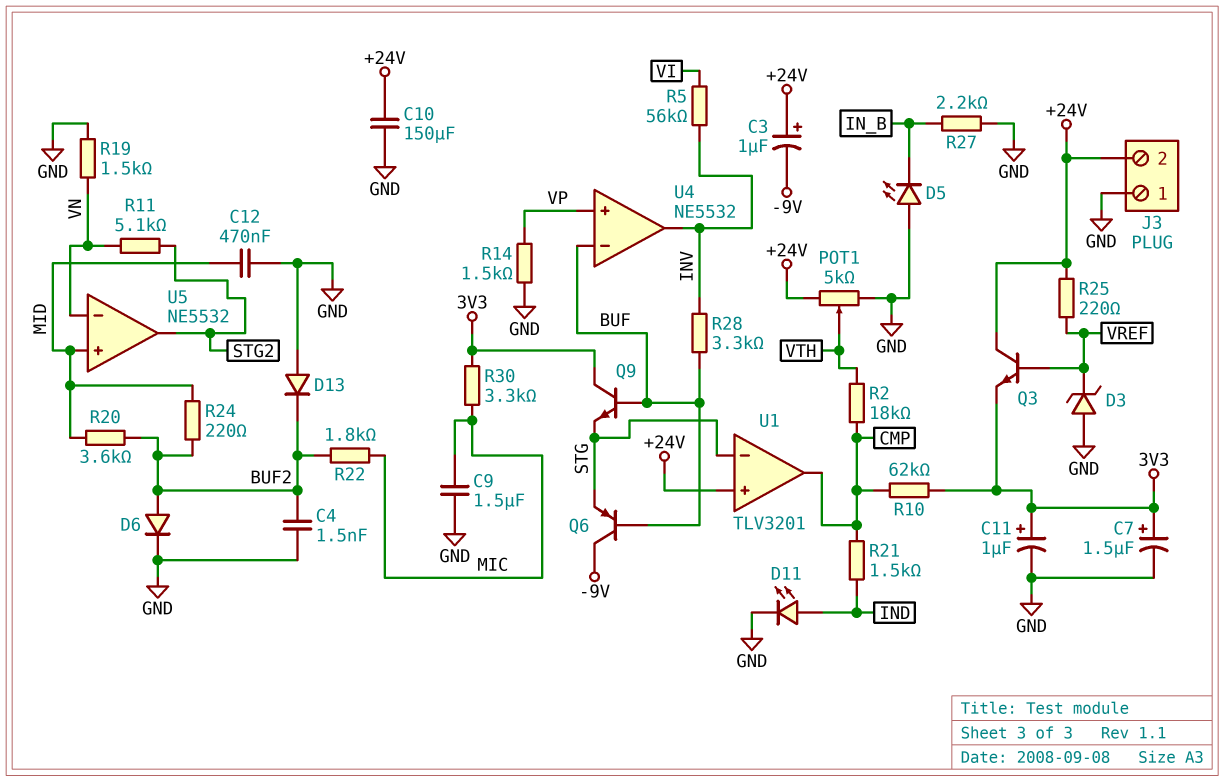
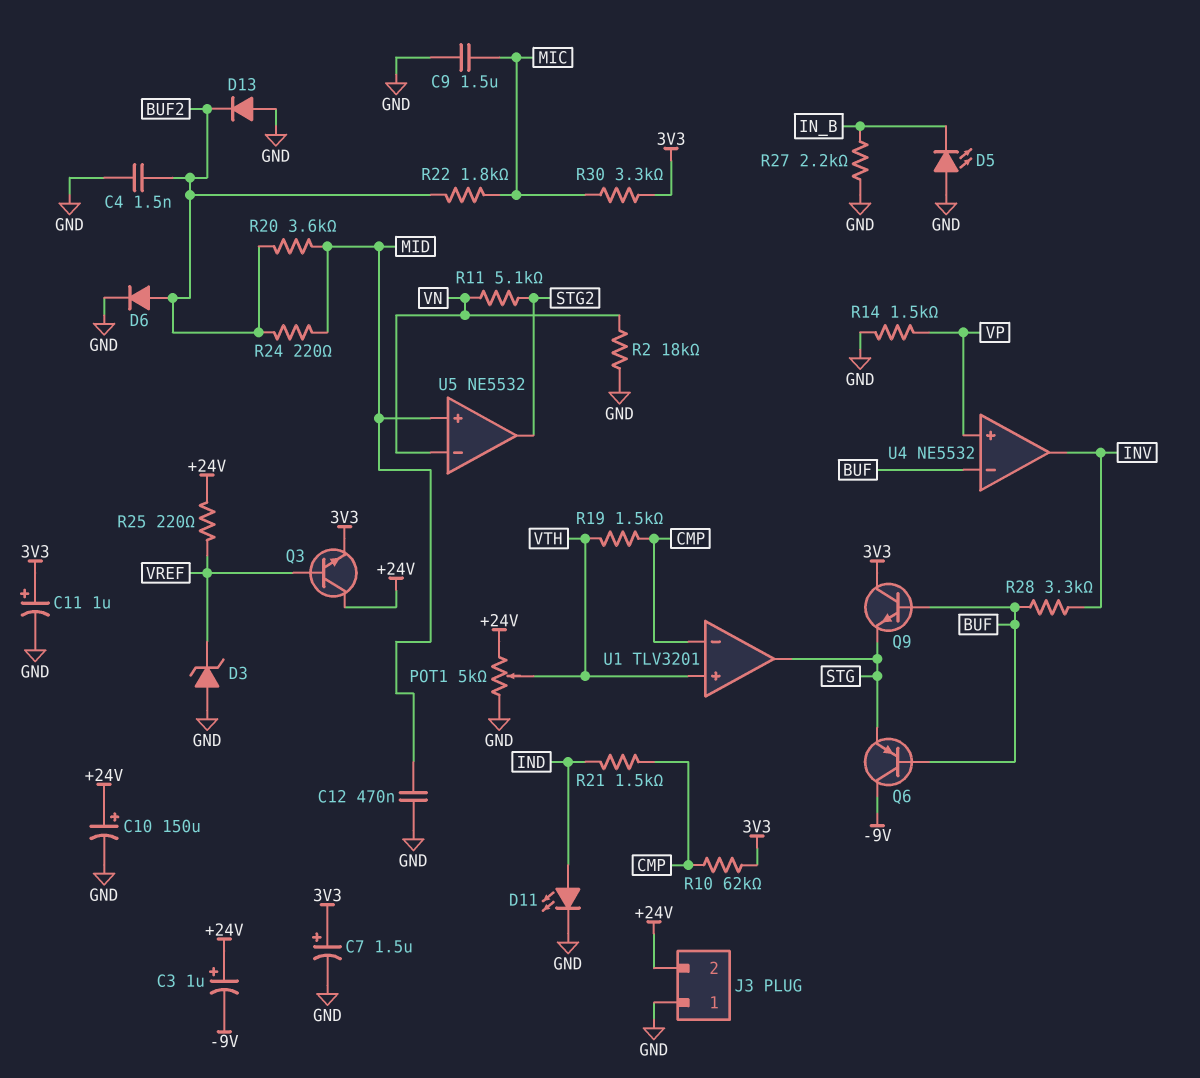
C10: 150uF (+24V, GND) -> 150uF (plus +24V, minus GND)
R2: 18k (CMP, VTH) -> 18k (GND, VN)
R5: 56k (INV, VI) -> none
R19: 1.5k (GND, VN) -> 1.5k (CMP, VTH)
U1 pin in+: +24V -> VTH
U1 pin in-: STG -> CMP
U1 pin out: CMP -> STG

